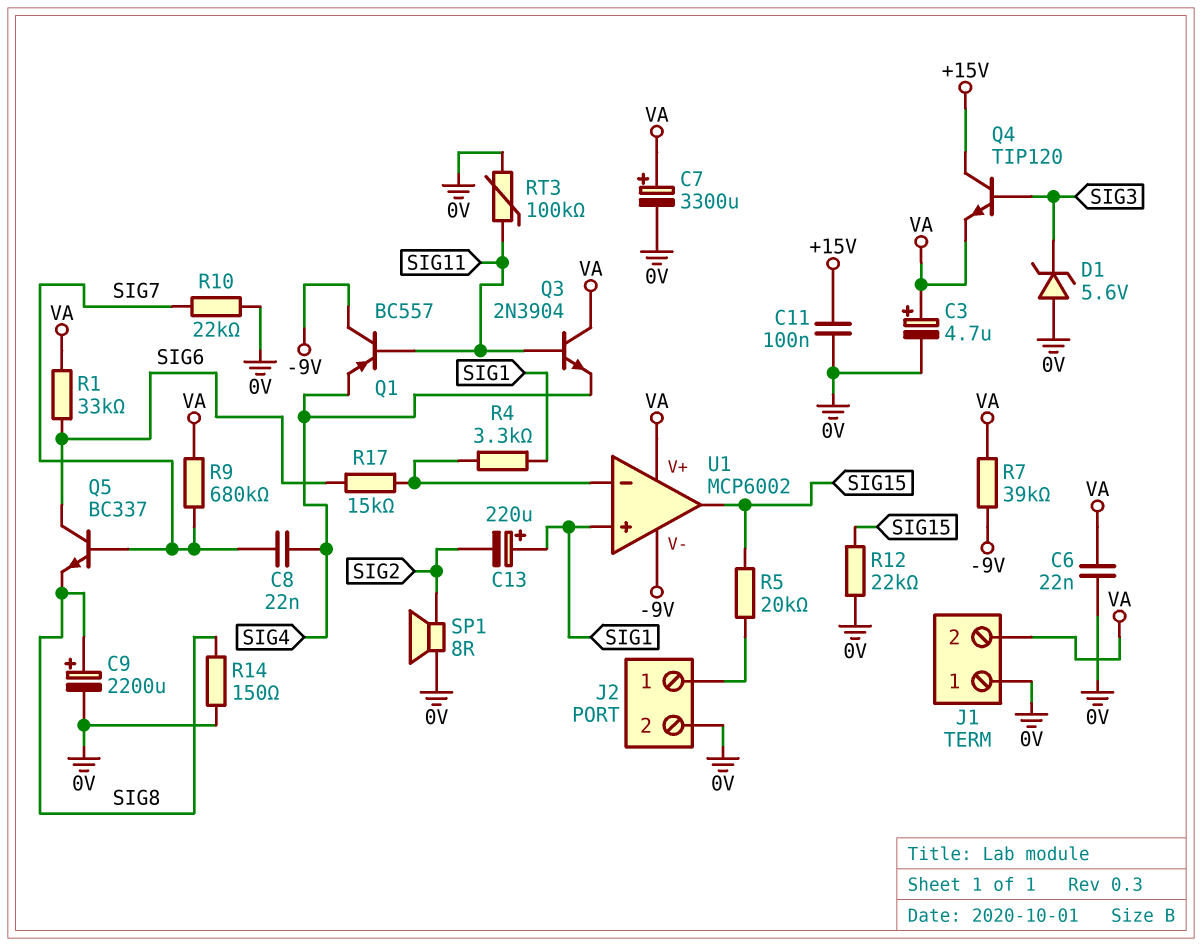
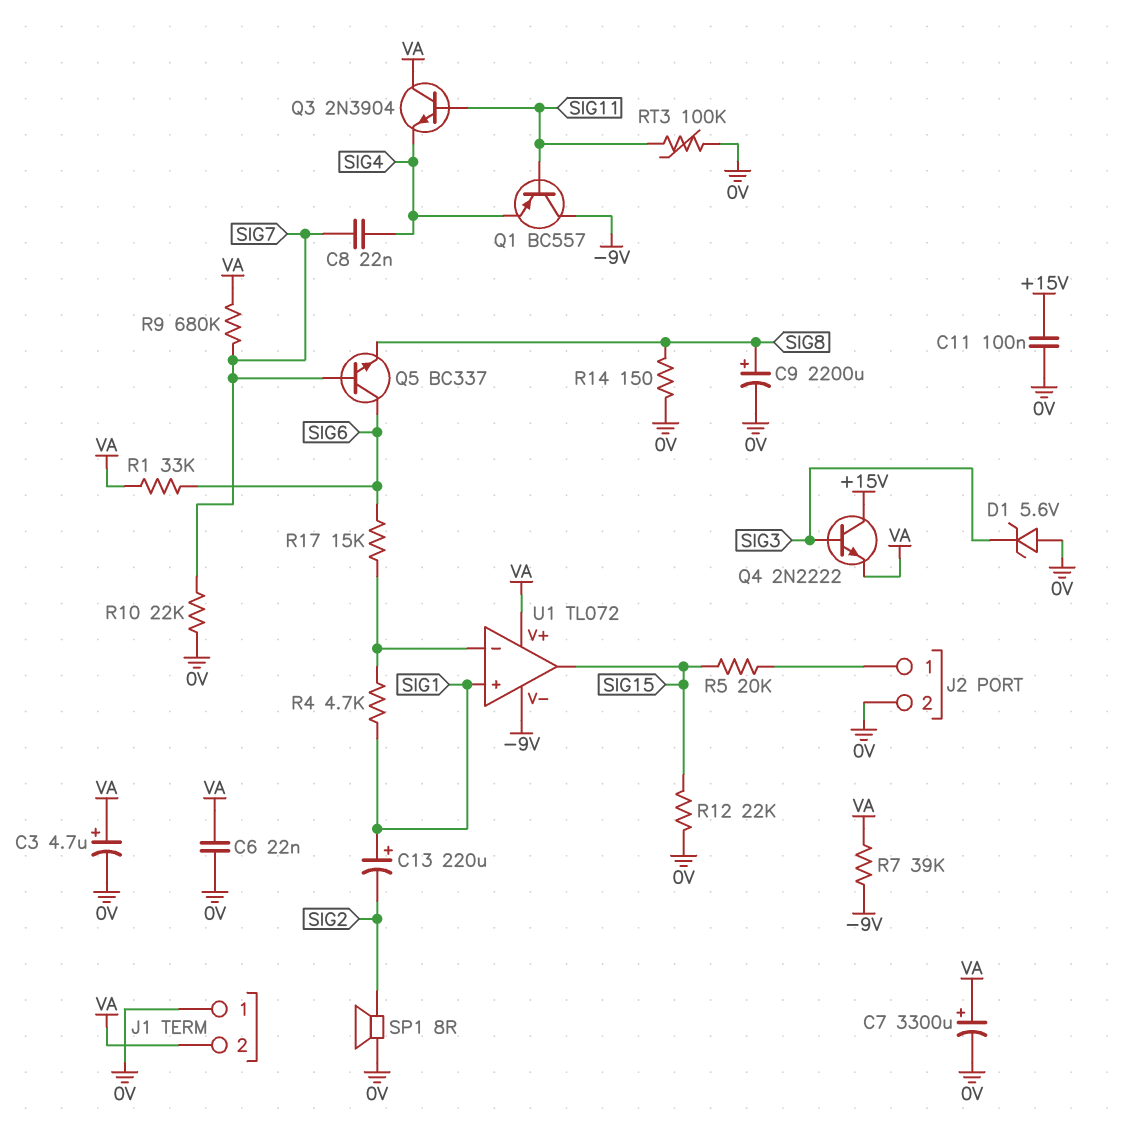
Q4: NPN TIP120 (B SIG3, C +15V, E VA) -> NPN 2N2222 (B SIG3, C +15V, E VA)
R4: 3.3k (SIG1, U1/in-) -> 4.7k (SIG1, U1/in-)
U1: MCP6002 -> TL072

